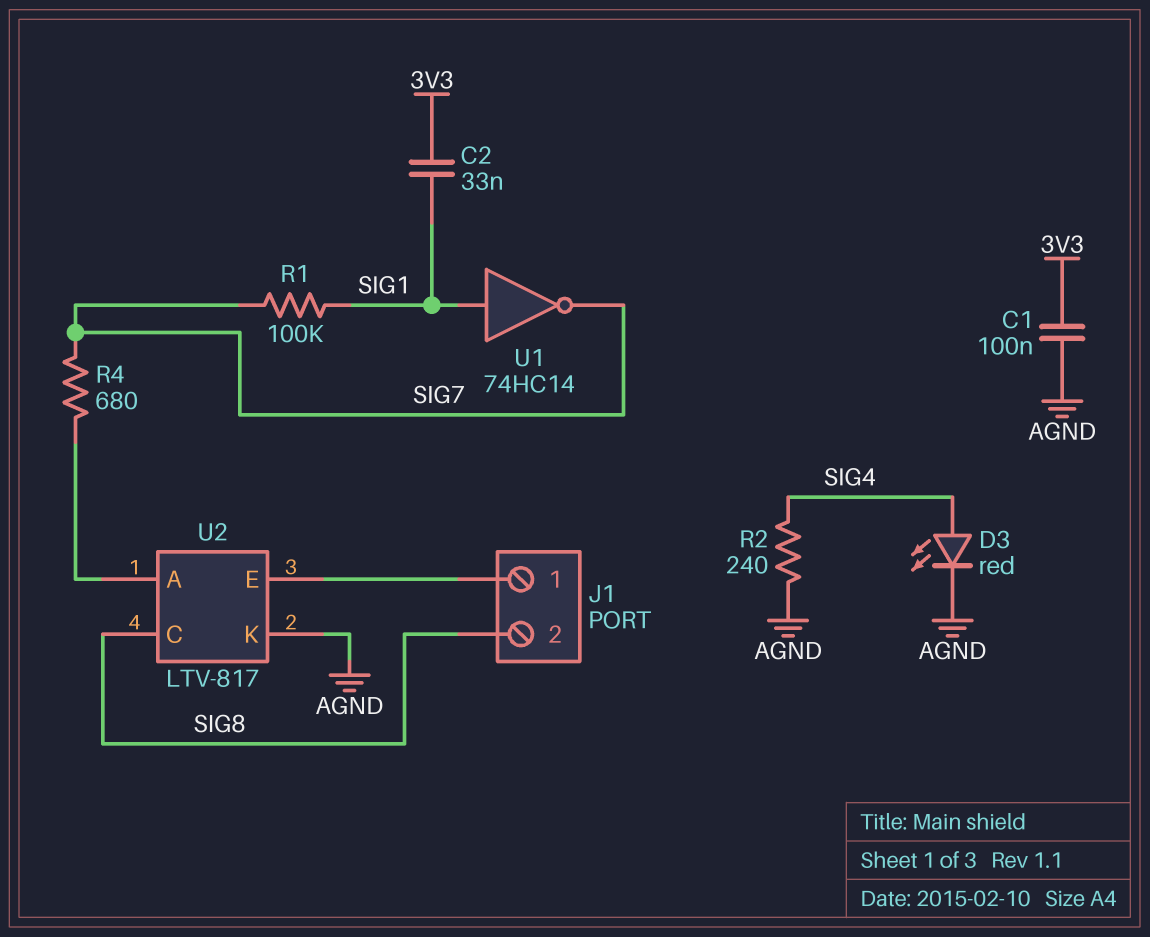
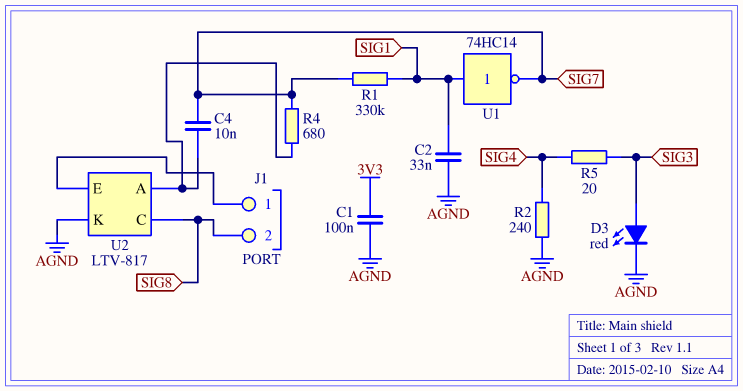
C2: 33nF (3V3, SIG1) -> 33nF (AGND, SIG1)
C4: none -> 10nF (SIG7, U2/A)
D3: LED red (A SIG4, K AGND) -> LED red (A SIG3, K AGND)
R1: 100k (SIG1, SIG7) -> 330k (SIG1, SIG7)
R5: none -> 20 (SIG3, SIG4)

